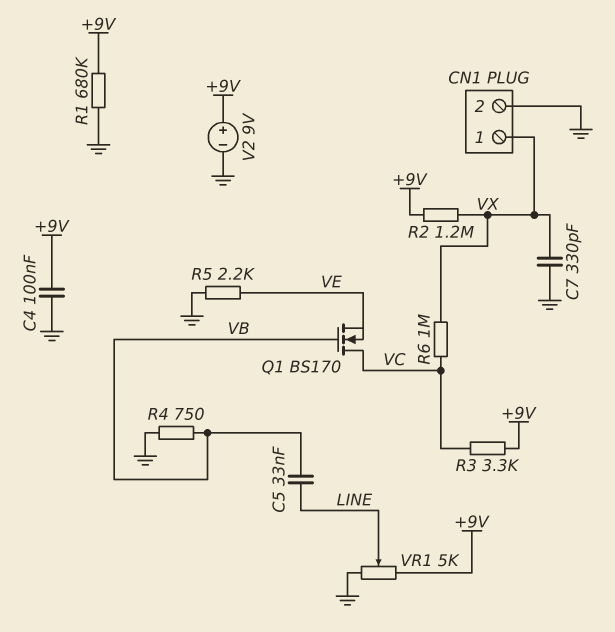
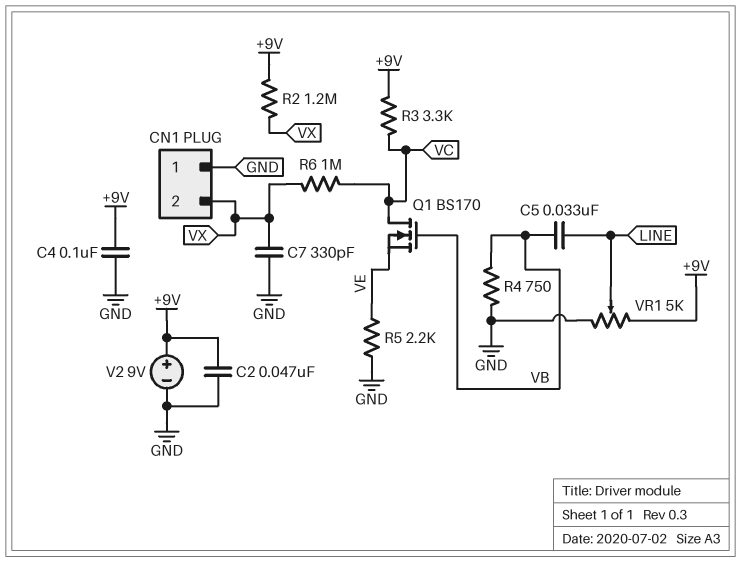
C2: none -> 47nF (+9V, GND)
CN1 pin 1: VX -> GND
CN1 pin 2: GND -> VX
R1: 680k (+9V, GND) -> none

